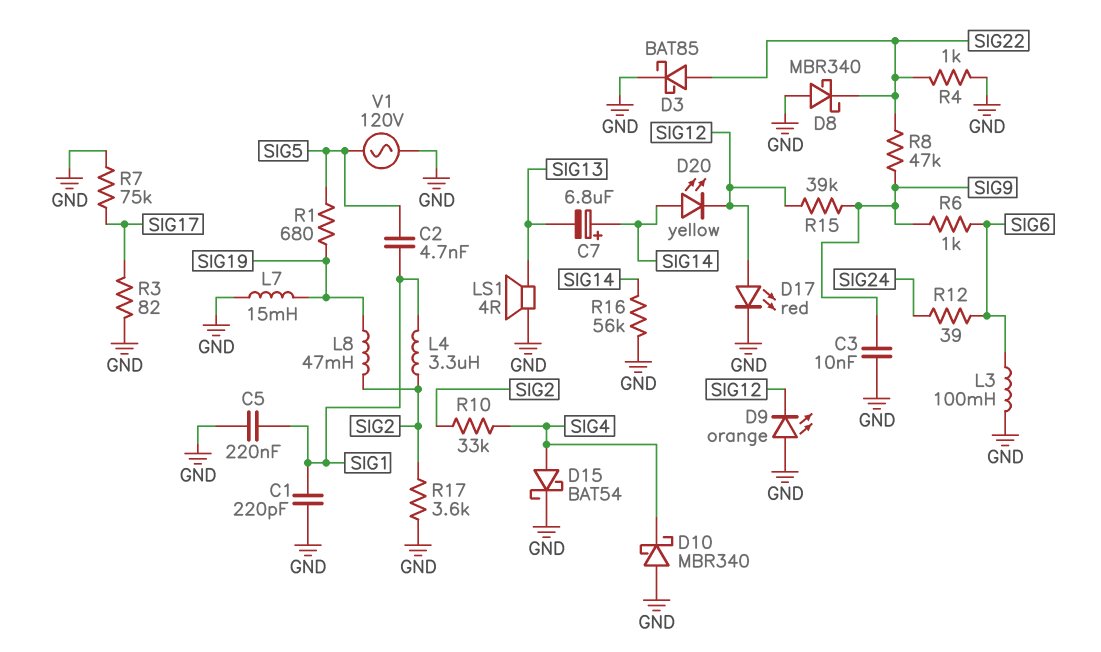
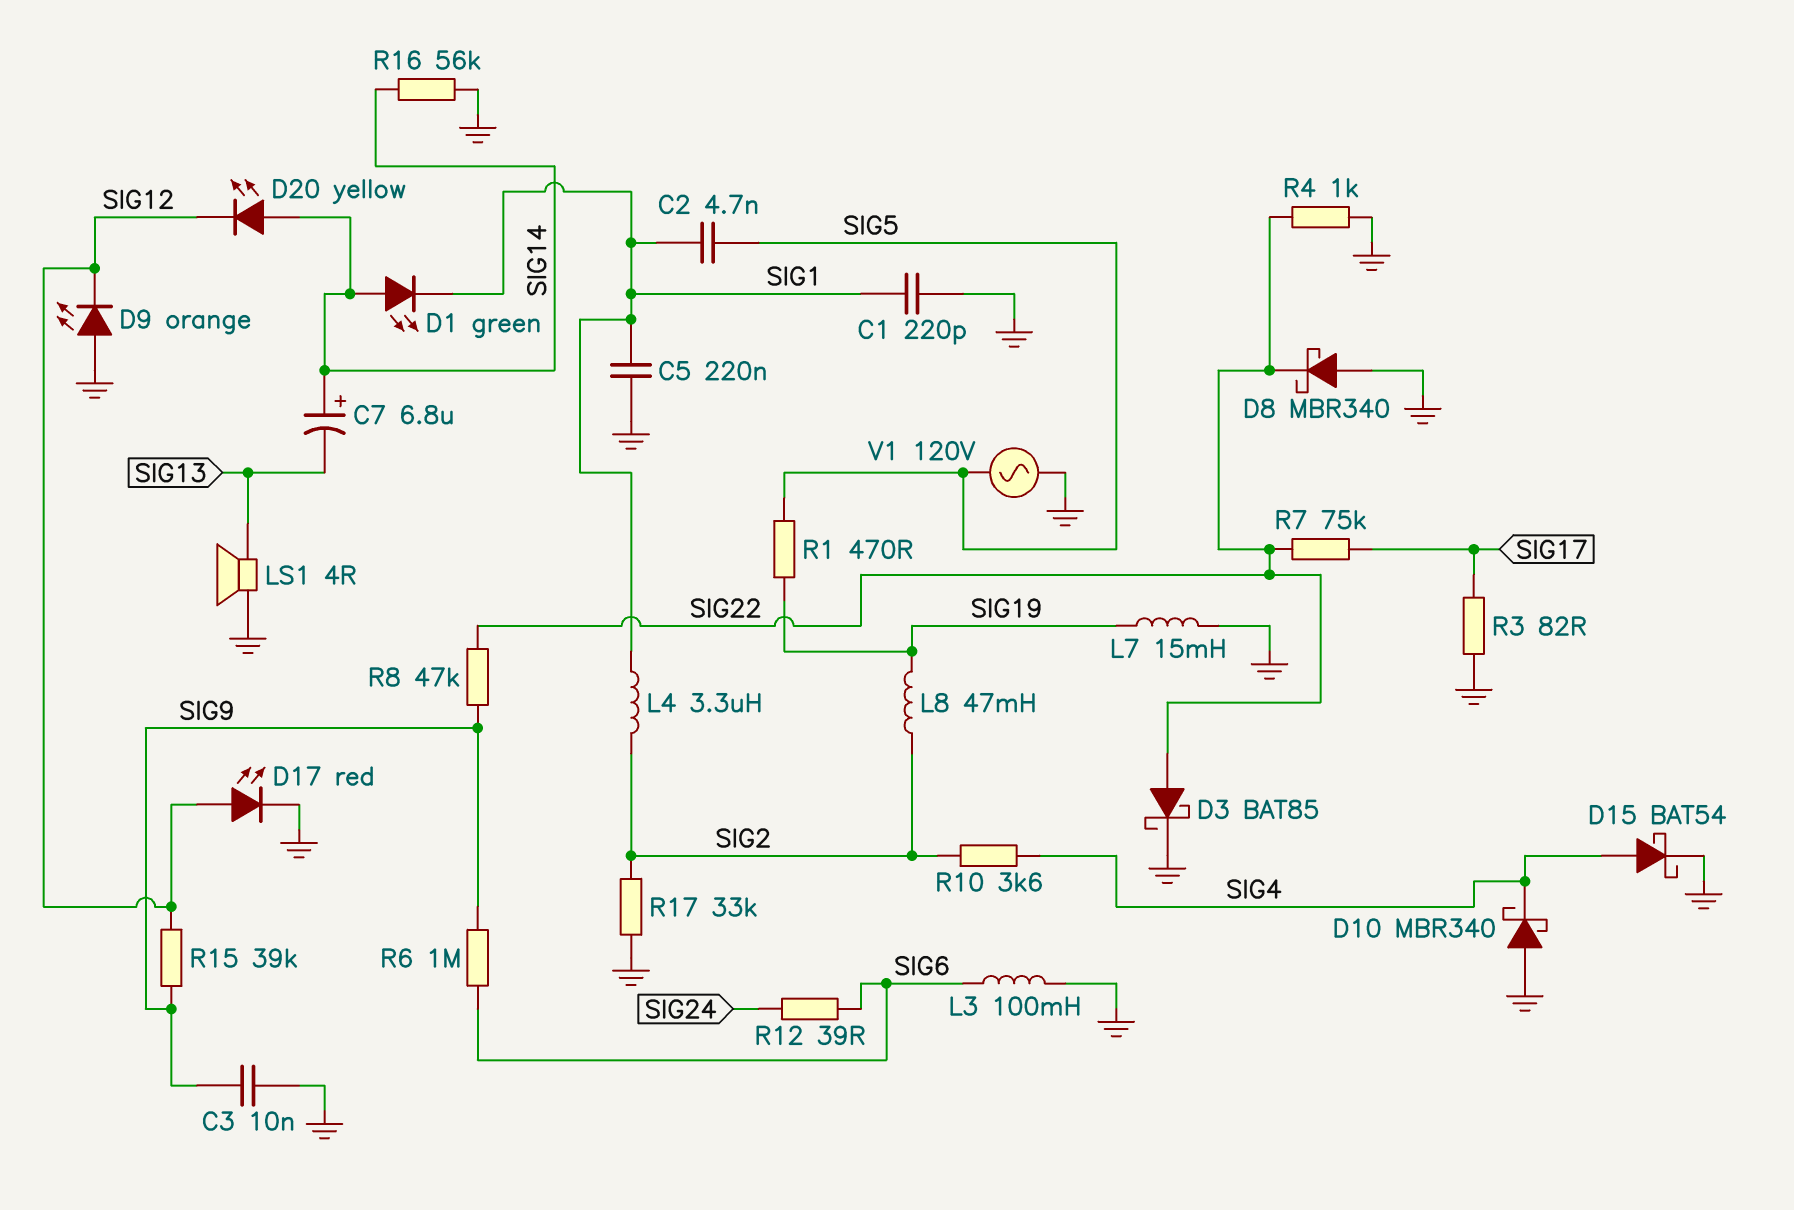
D1: none -> LED green (A SIG14, K SIG1)
R1: 680 (SIG5, SIG19) -> 470 (SIG5, SIG19)
R6: 1k (SIG6, SIG9) -> 1M (SIG6, SIG9)
R7: 75k (GND, SIG17) -> 75k (SIG17, SIG22)
R10: 33k (SIG2, SIG4) -> 3.6k (SIG2, SIG4)
R17: 3.6k (GND, SIG2) -> 33k (GND, SIG2)

